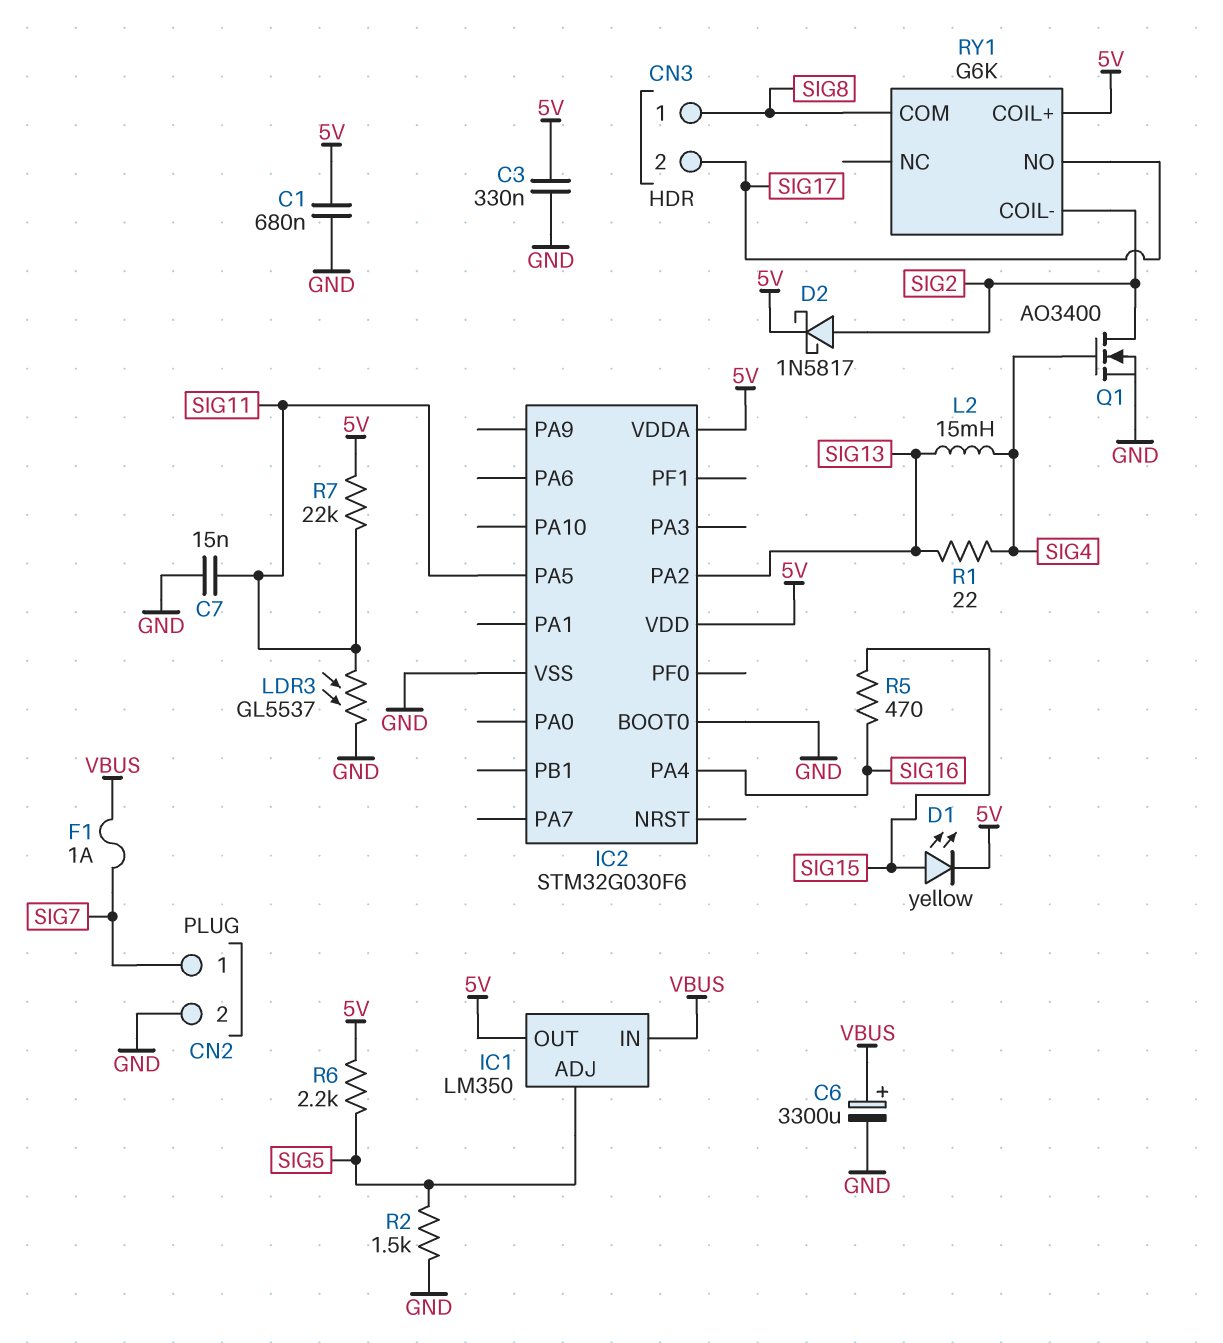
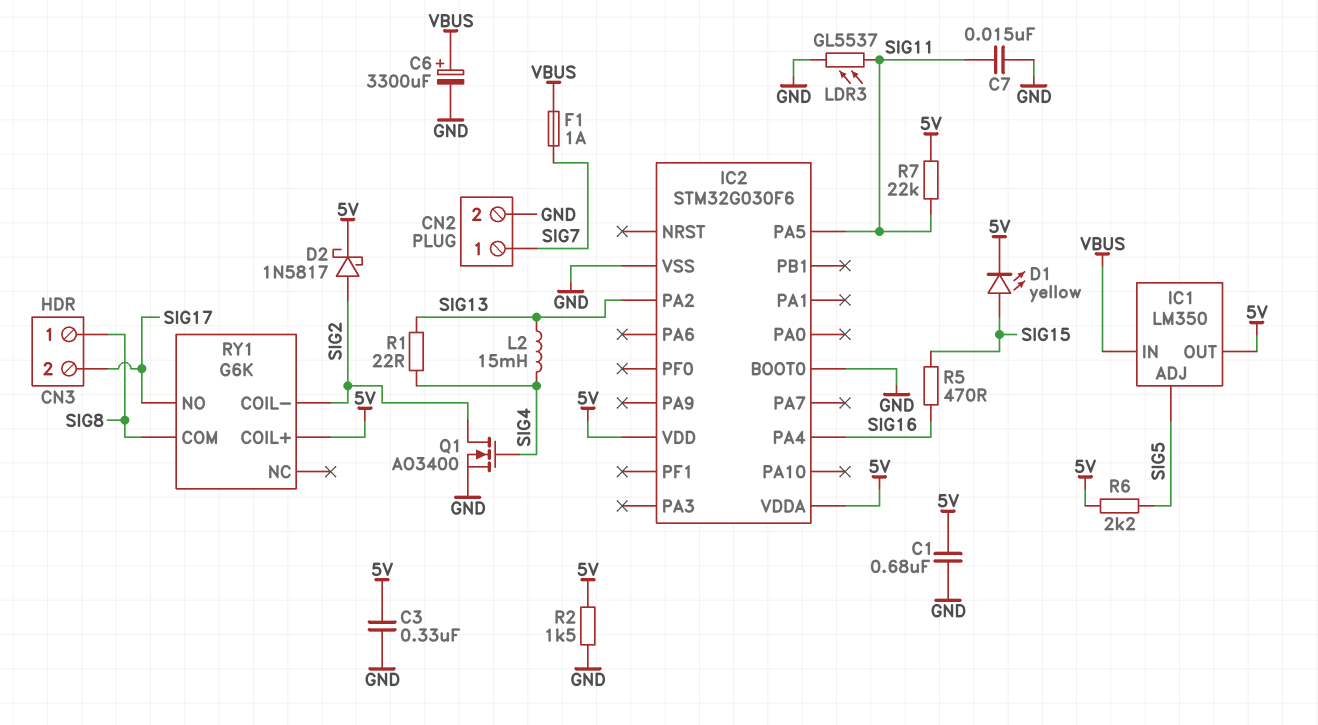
R2: 1.5k (GND, SIG5) -> 1.5k (5V, GND)

